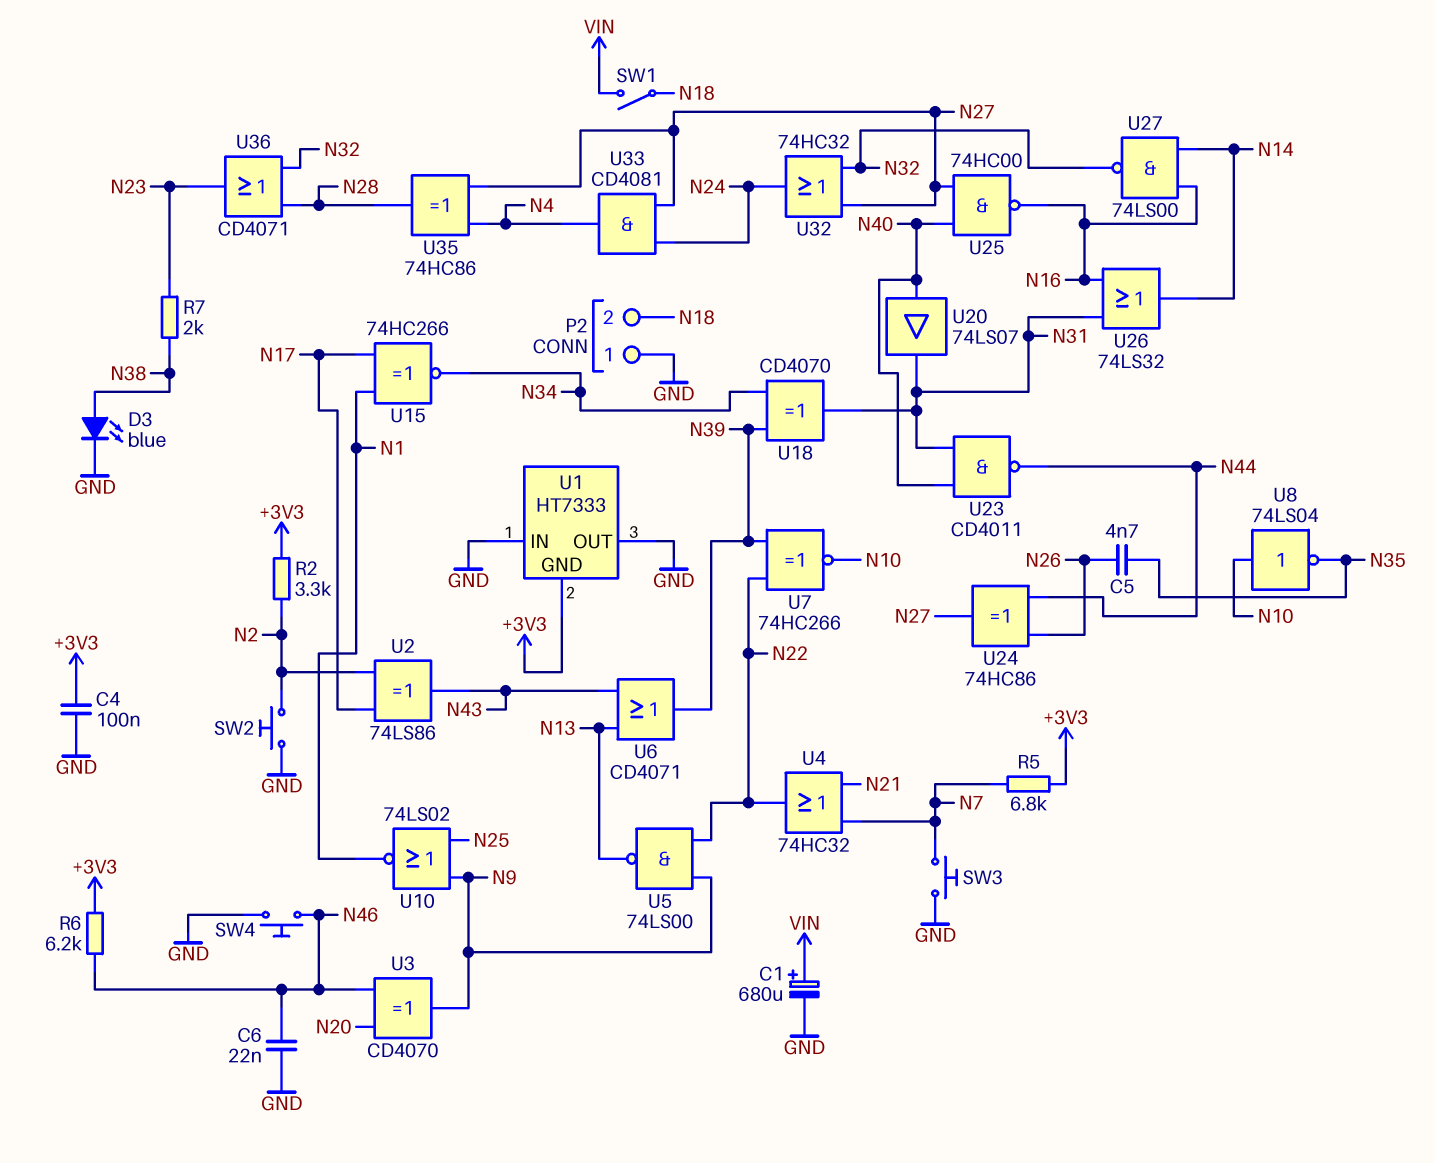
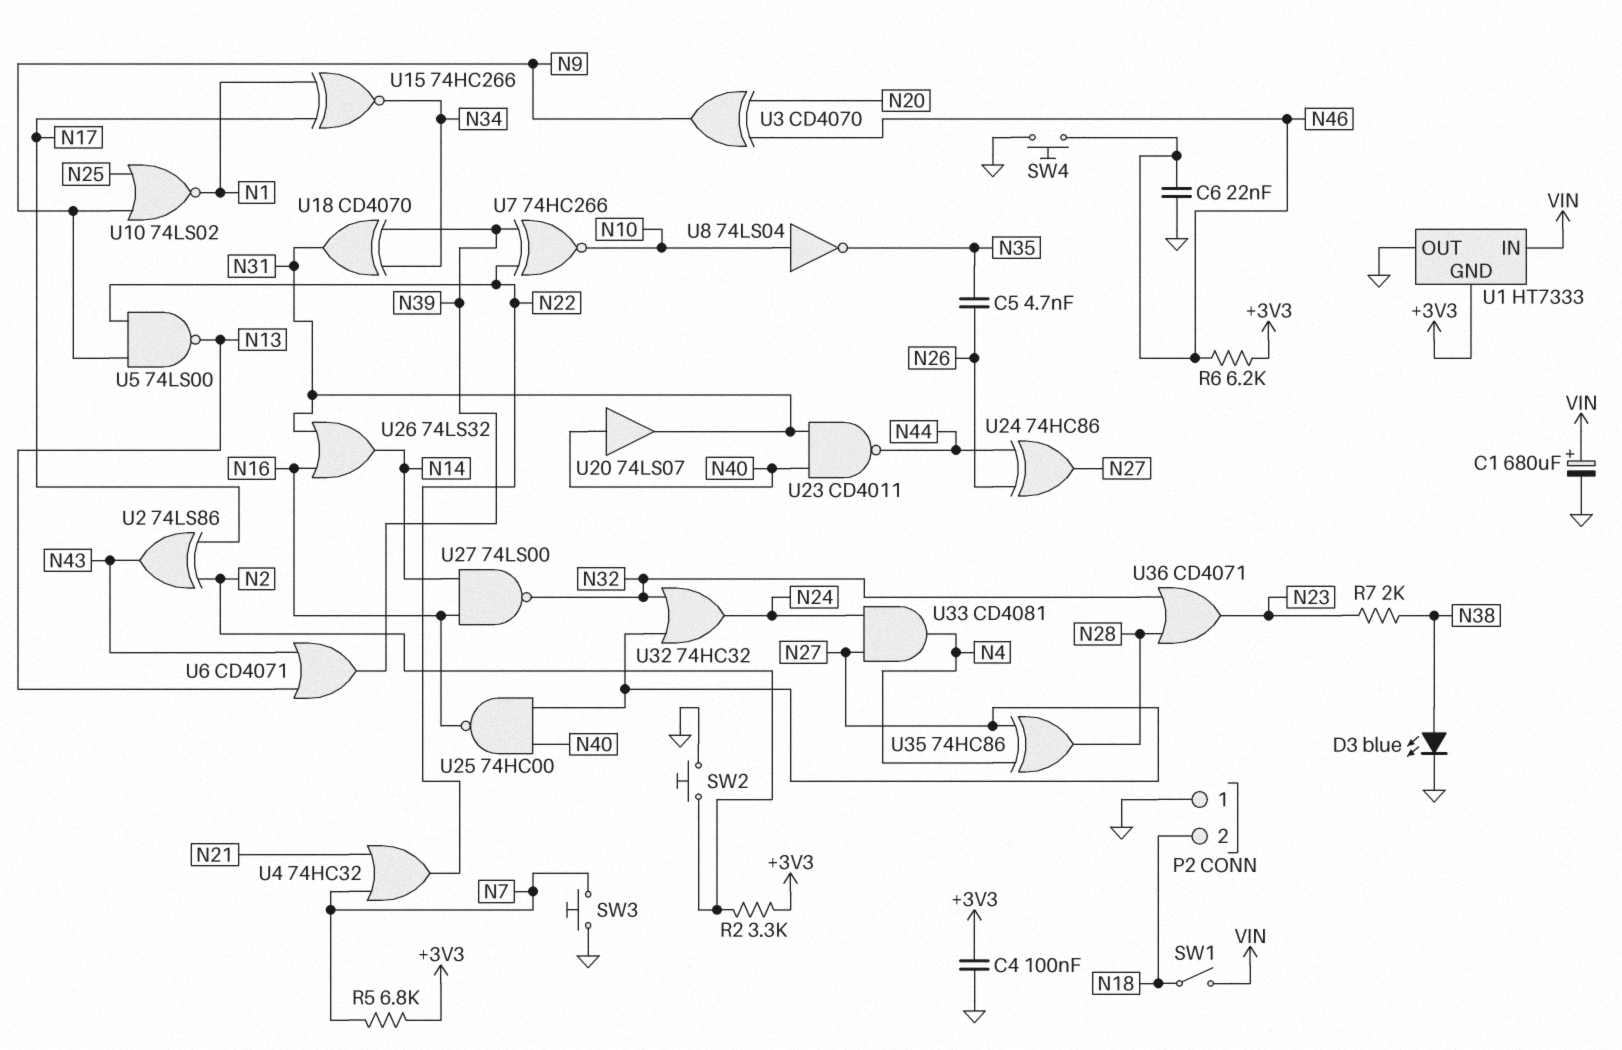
U1 pin IN: GND -> VIN

